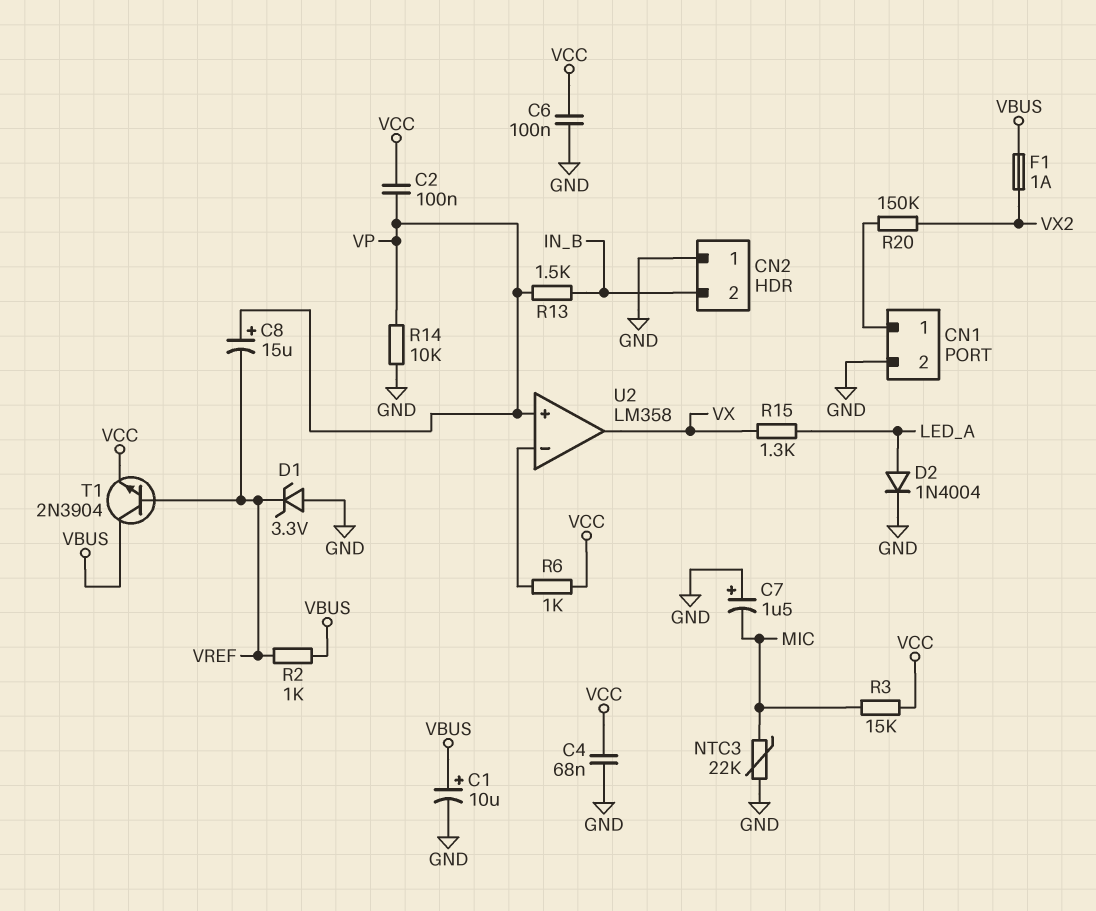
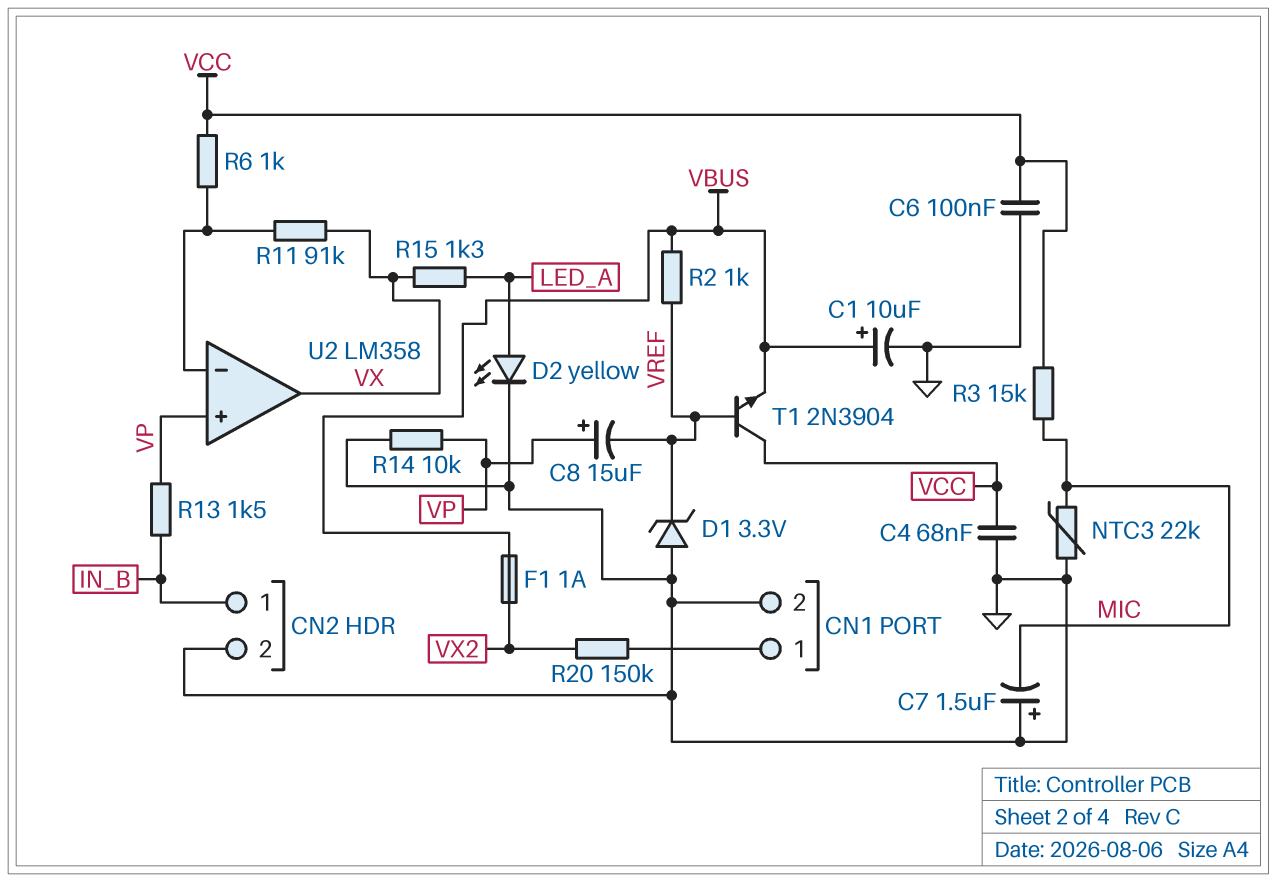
C2: 100nF (VCC, VP) -> none
CN2 pin 1: GND -> IN_B
CN2 pin 2: IN_B -> GND
D2: diode 1N4004 (A LED_A, K GND) -> LED yellow (A LED_A, K GND)
R11: none -> 91k (U2/in-, VX)
T1: NPN 2N3904 (B VREF, C VBUS, E VCC) -> NPN 2N3904 (B VREF, C VCC, E VBUS)

